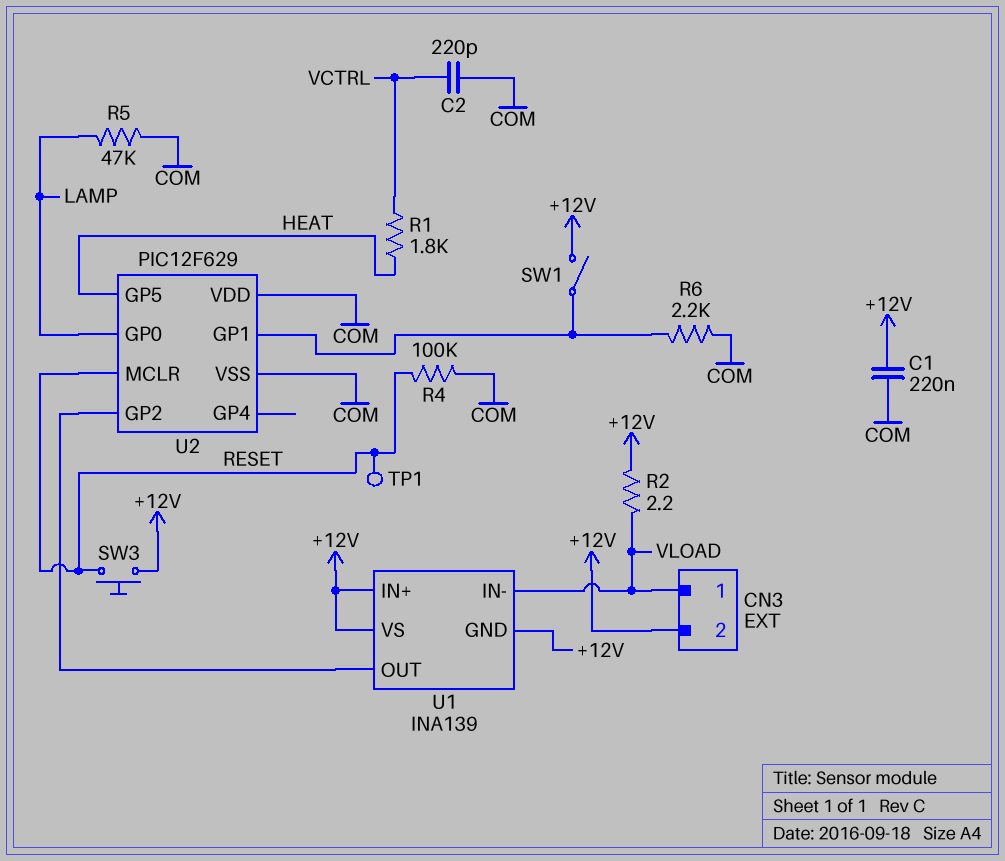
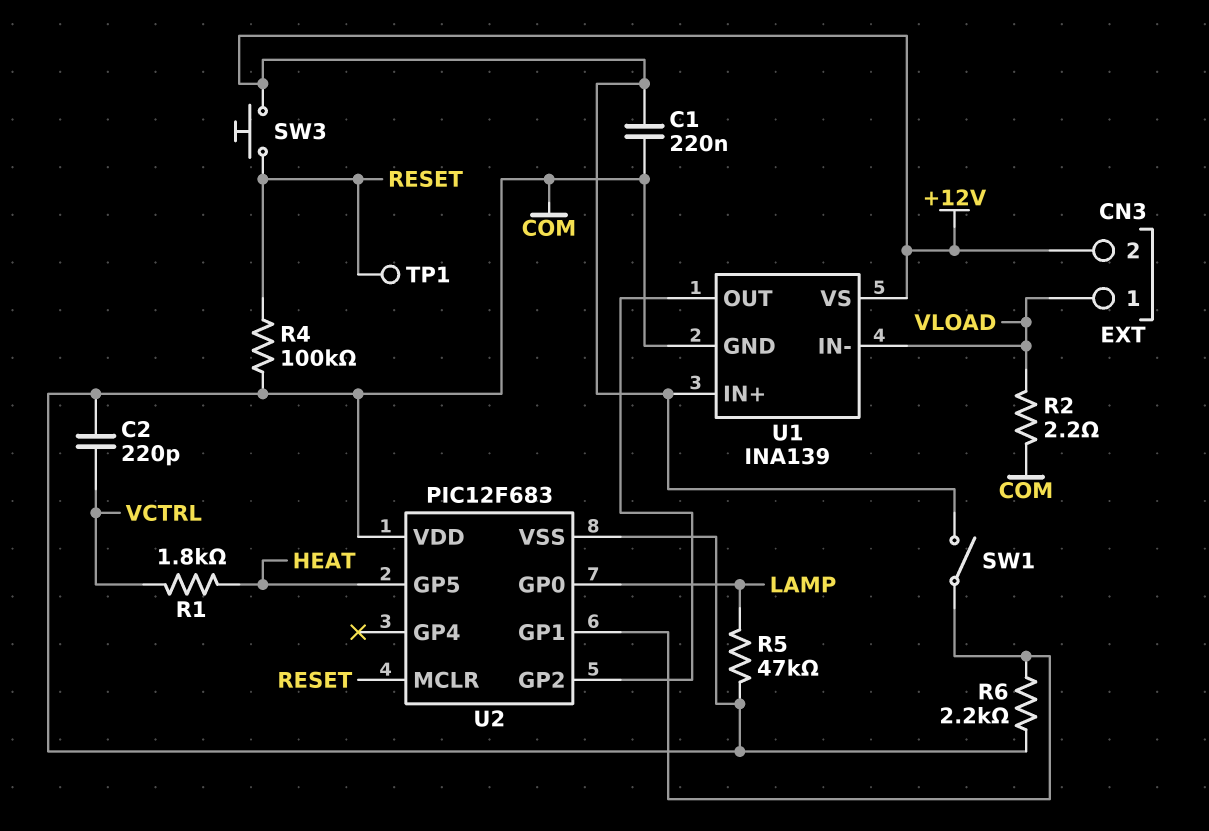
R2: 2.2 (+12V, VLOAD) -> 2.2 (COM, VLOAD)
U1 pin GND: +12V -> COM
U2: PIC12F629 -> PIC12F683

